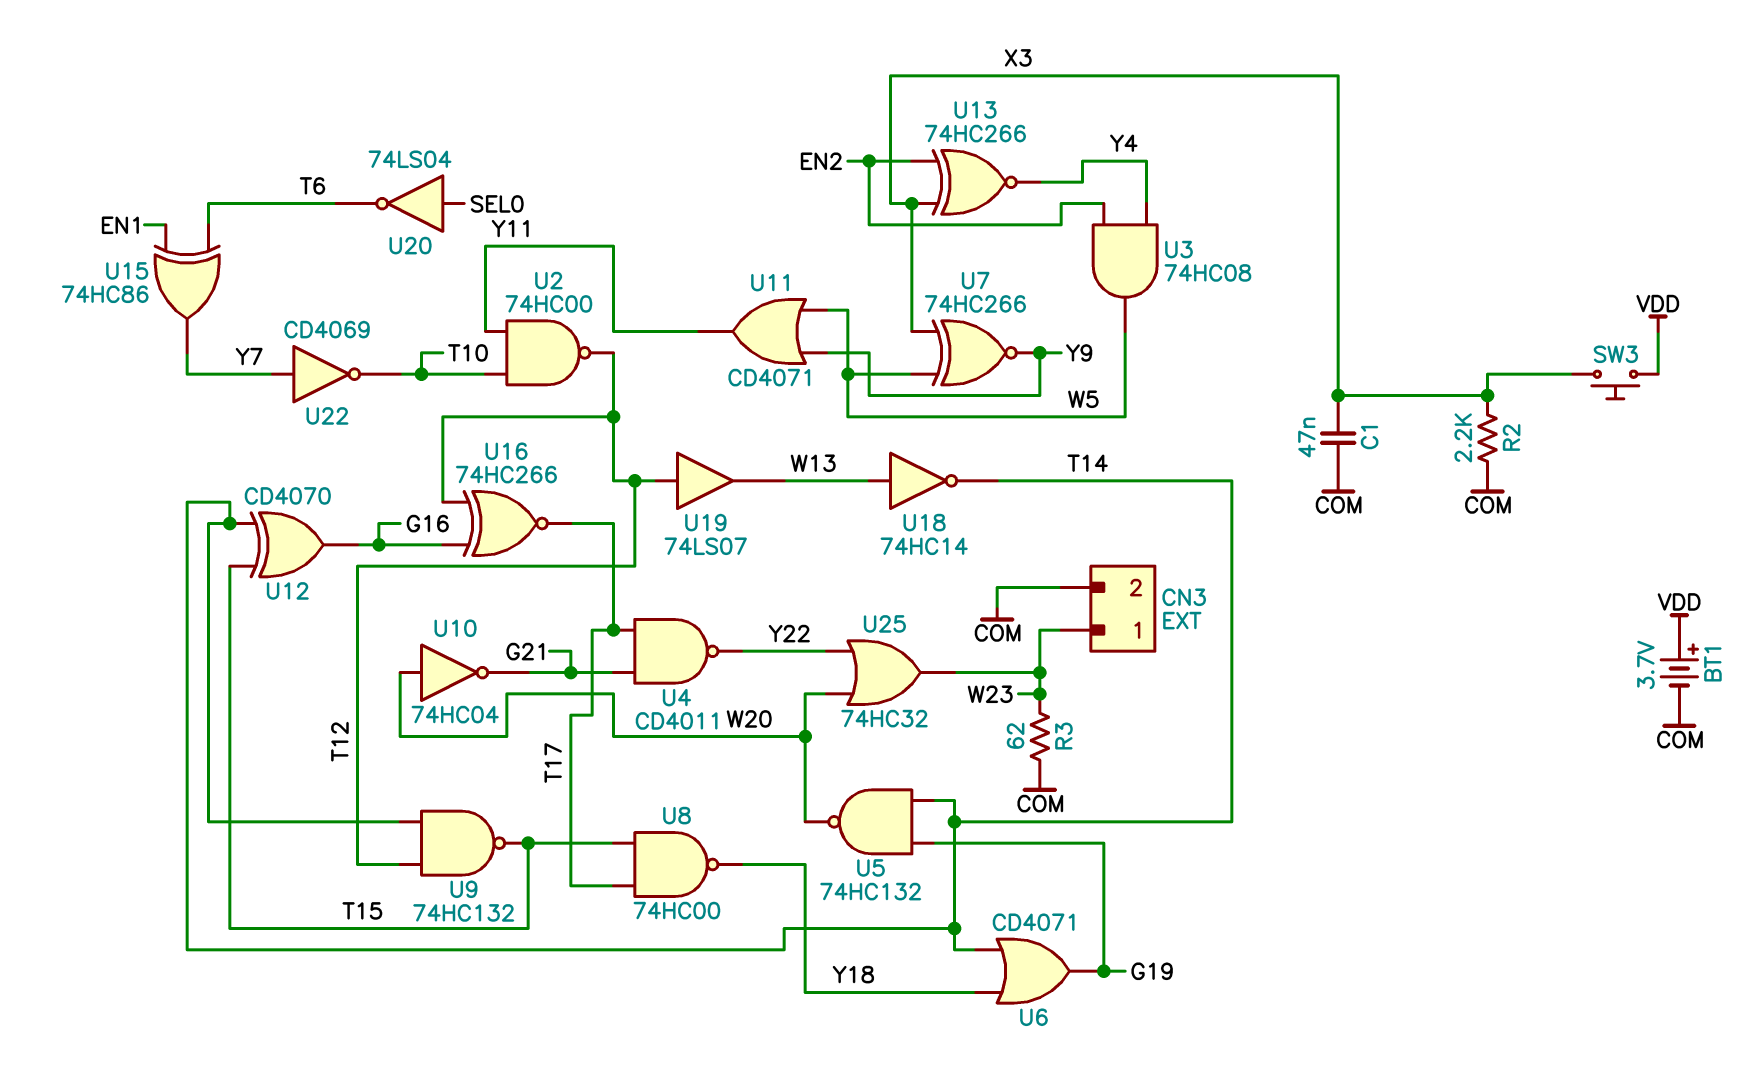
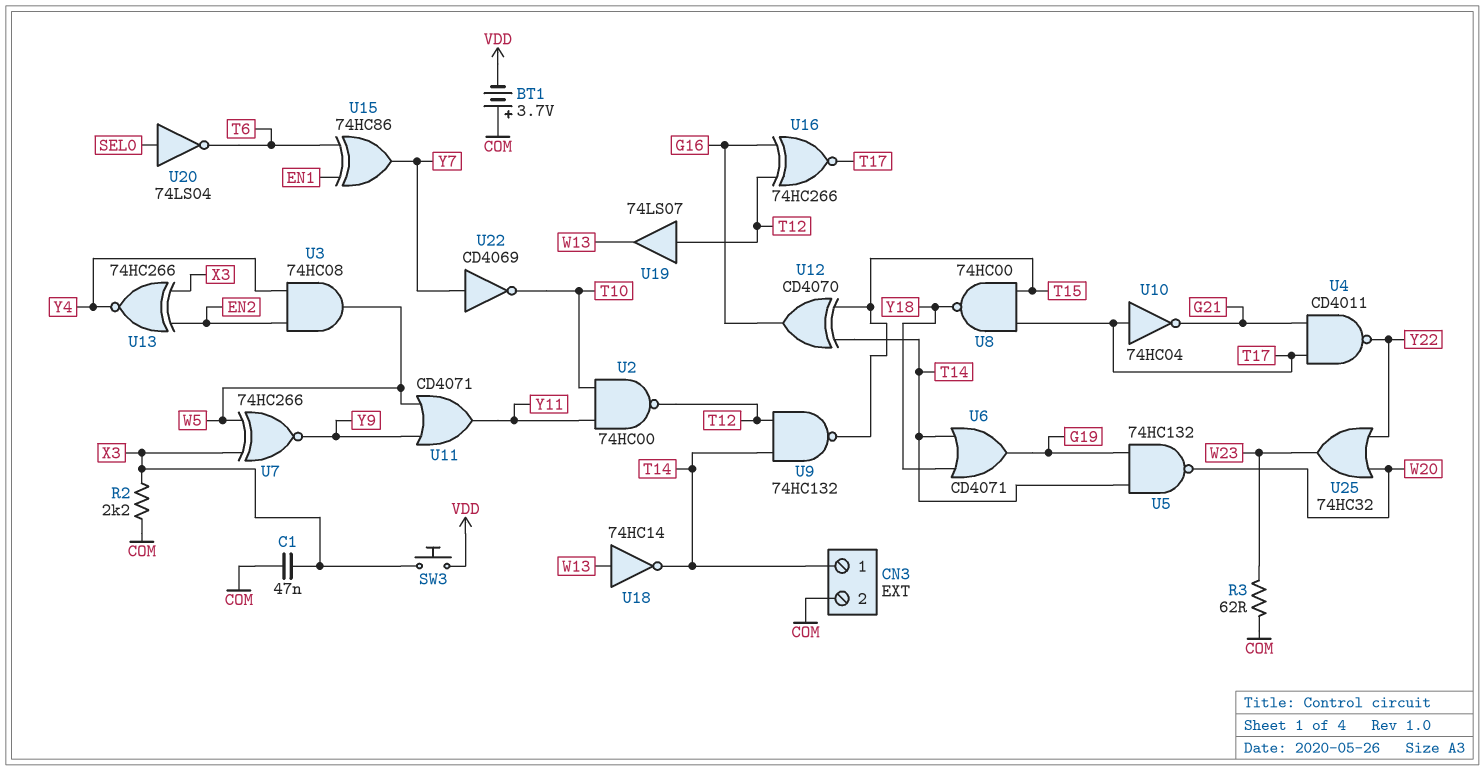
BT1: 3.7V (plus VDD, minus COM) -> 3.7V (plus COM, minus VDD)
CN3 pin 1: W23 -> T14
U10: NOT 74HC04 (in W20, out G21) -> NOT 74HC04 (in T17, out G21)

